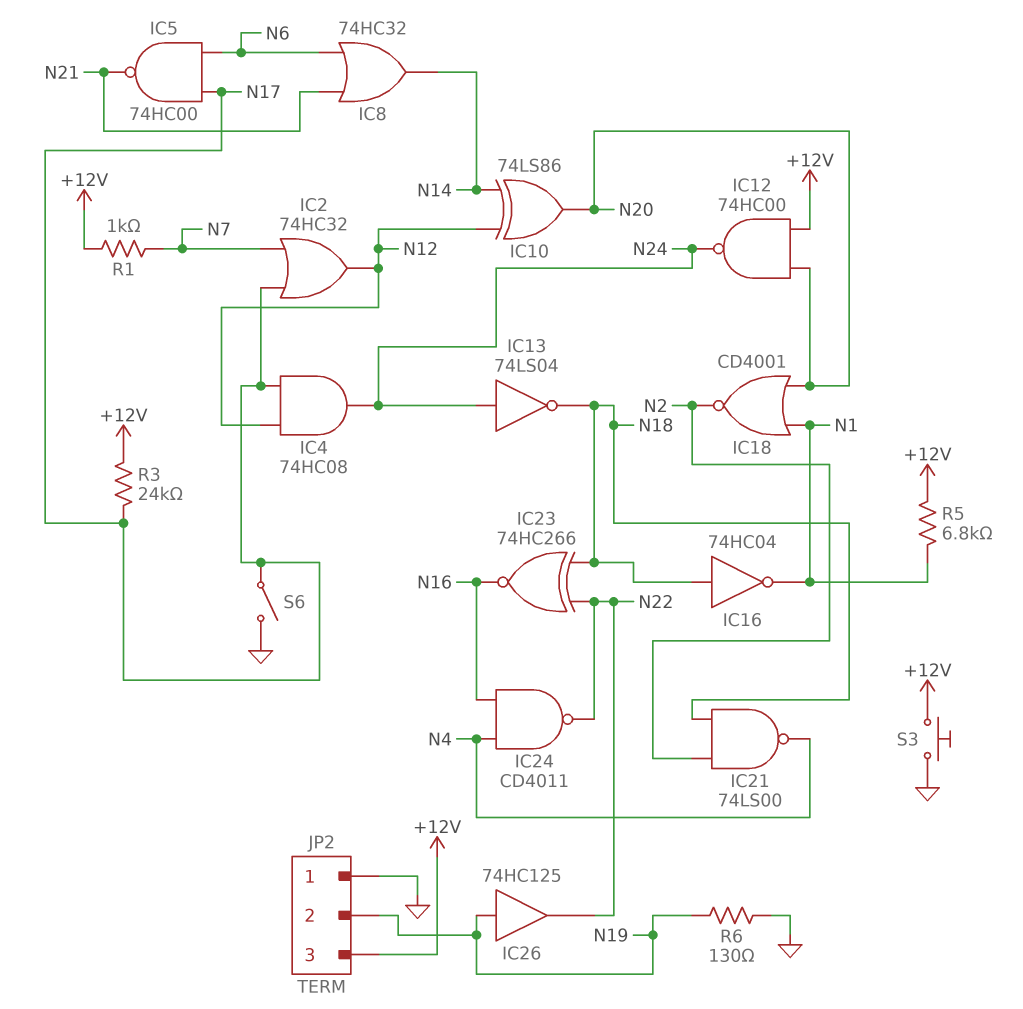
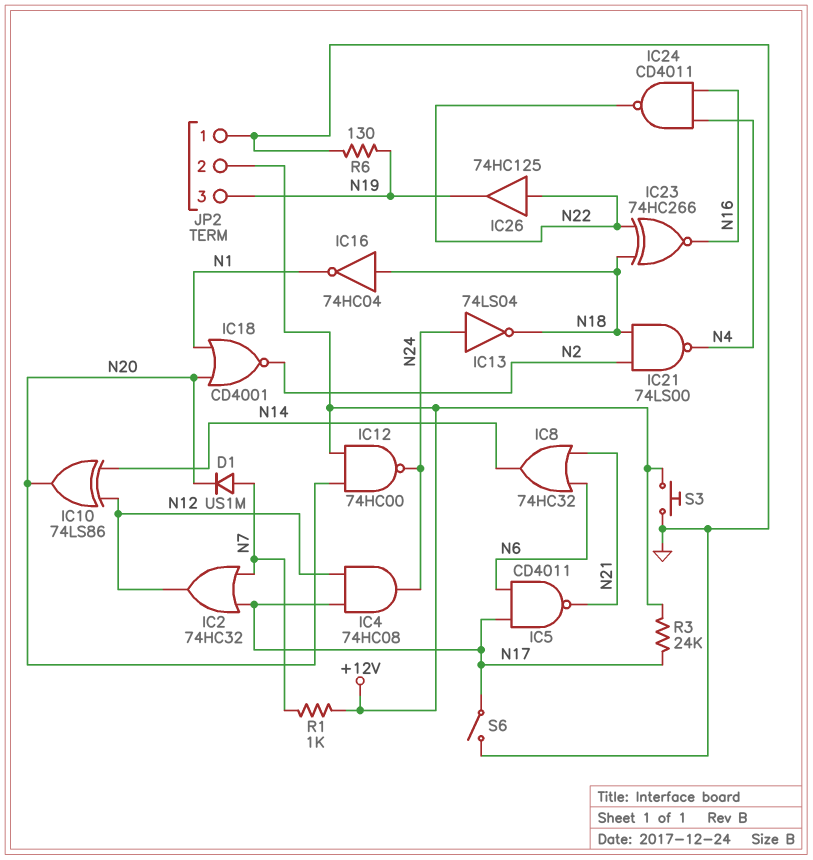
D1: none -> diode US1M (A N7, K N20)
IC5: NAND 74HC00 (in N6, in N17, out N21) -> NAND CD4011 (in N6, in N17, out N21)
IC26: buffer 74HC125 (in N19, out N22) -> buffer 74HC125 (in N22, out N19)
JP2 pin 2: N19 -> +12V
JP2 pin 3: +12V -> N19
R5: 6.8k (+12V, N1) -> none

